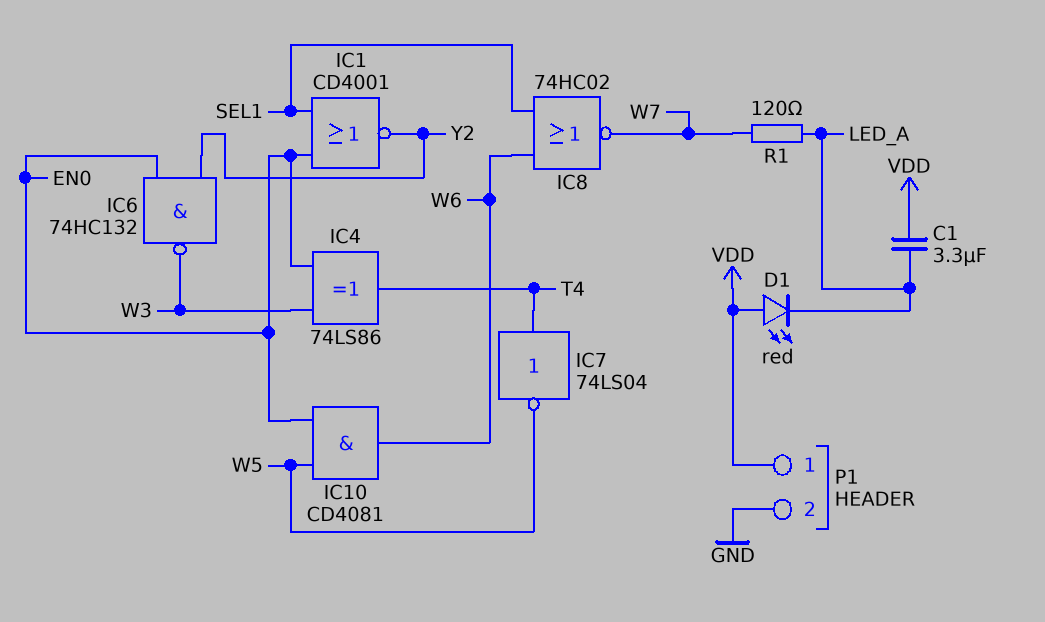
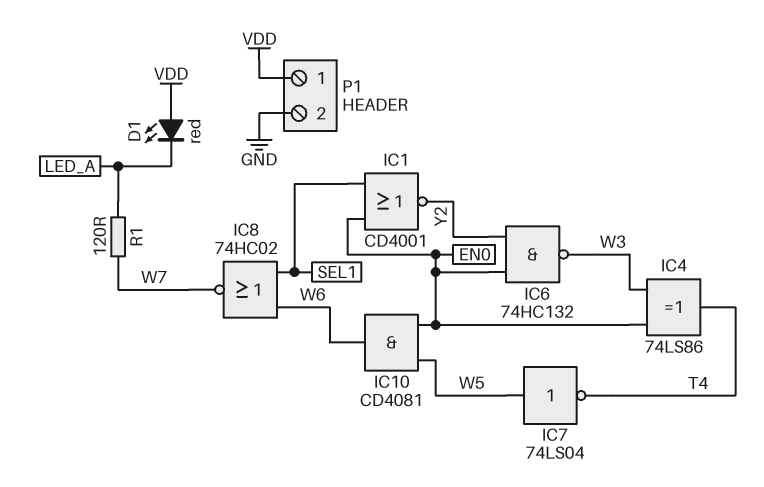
C1: 3.3uF (LED_A, VDD) -> none
IC7: NOT 74LS04 (in T4, out W5) -> NOT 74LS04 (in W5, out T4)

